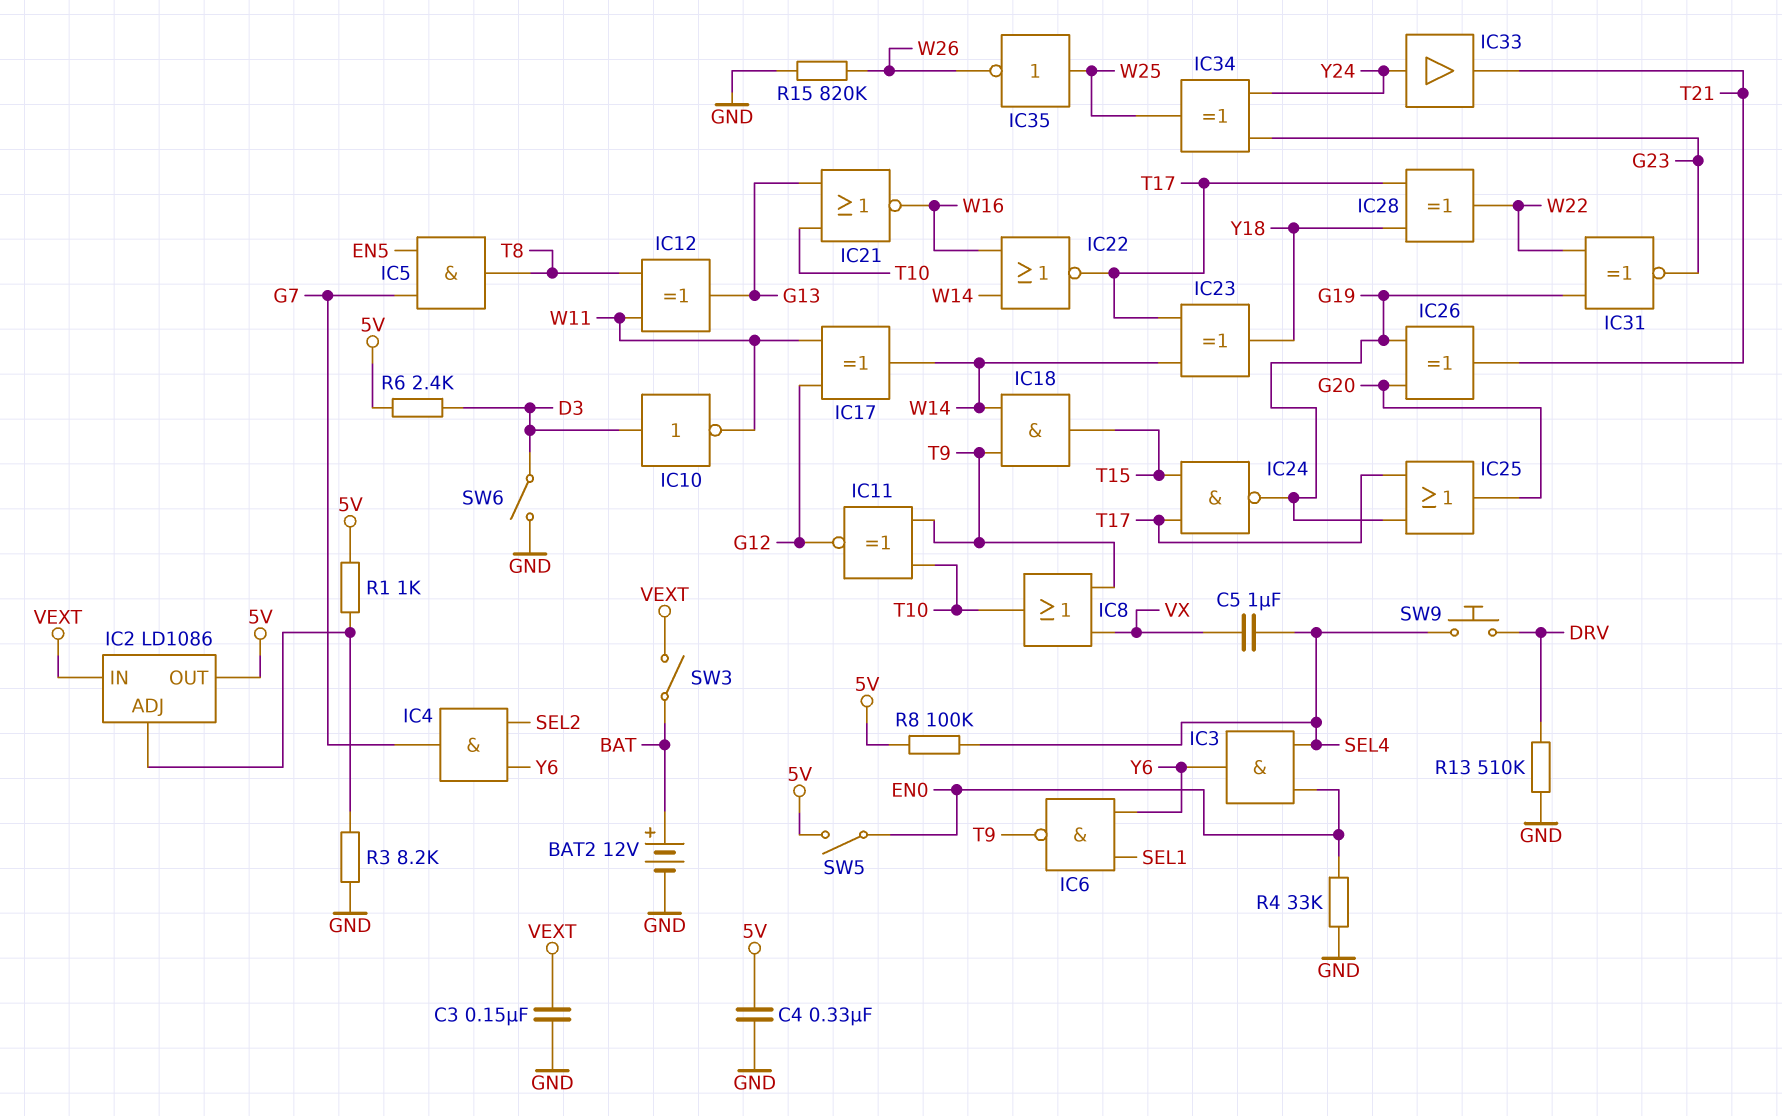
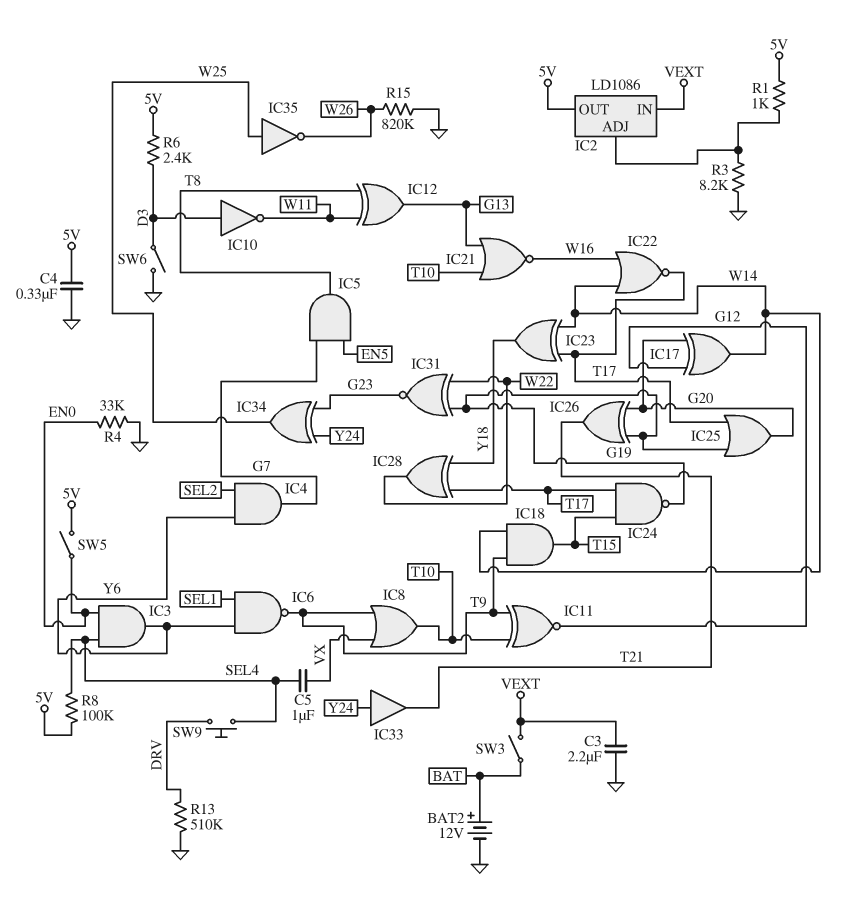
C3: 150nF (GND, VEXT) -> 2.2uF (GND, VEXT)
IC17: XOR (in G12, in W11, out W14) -> XOR (in G12, in G20, out W14)

